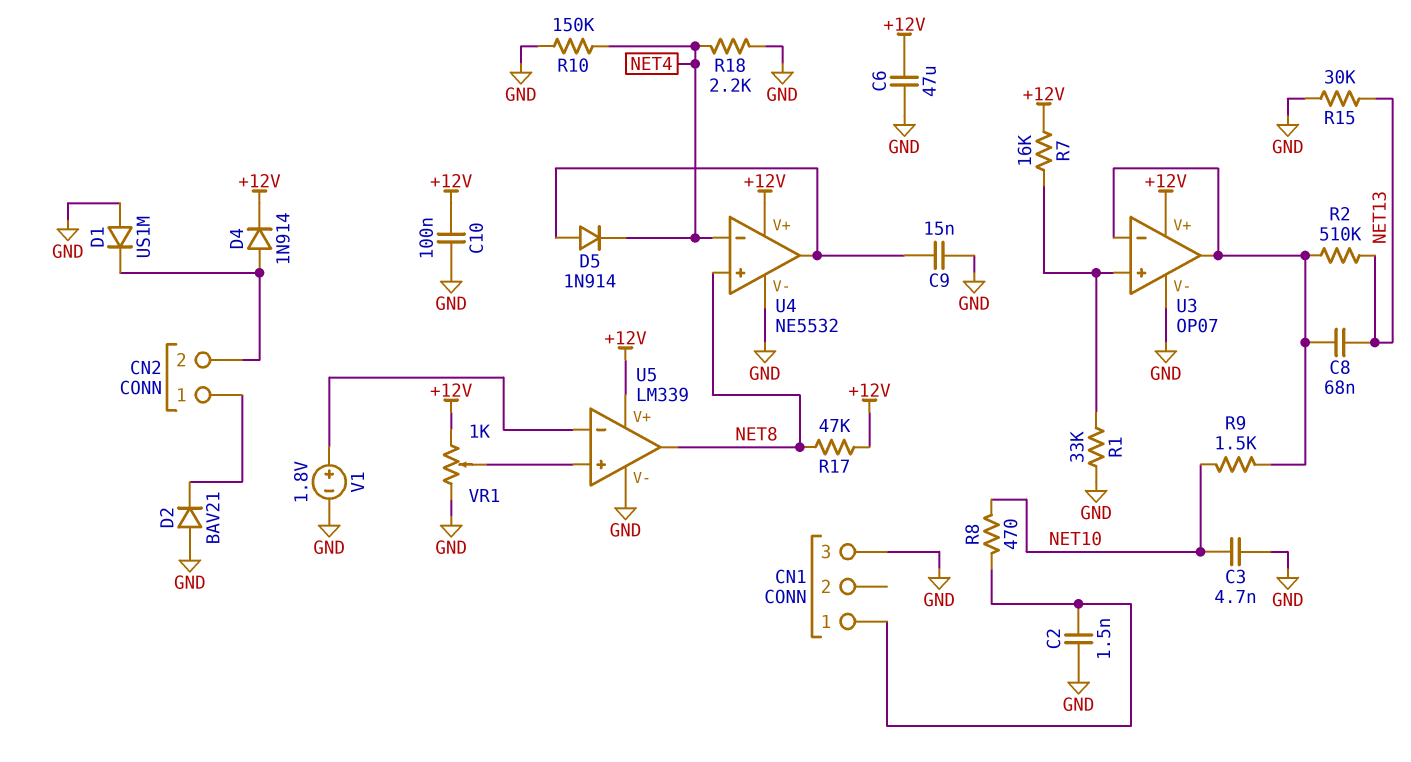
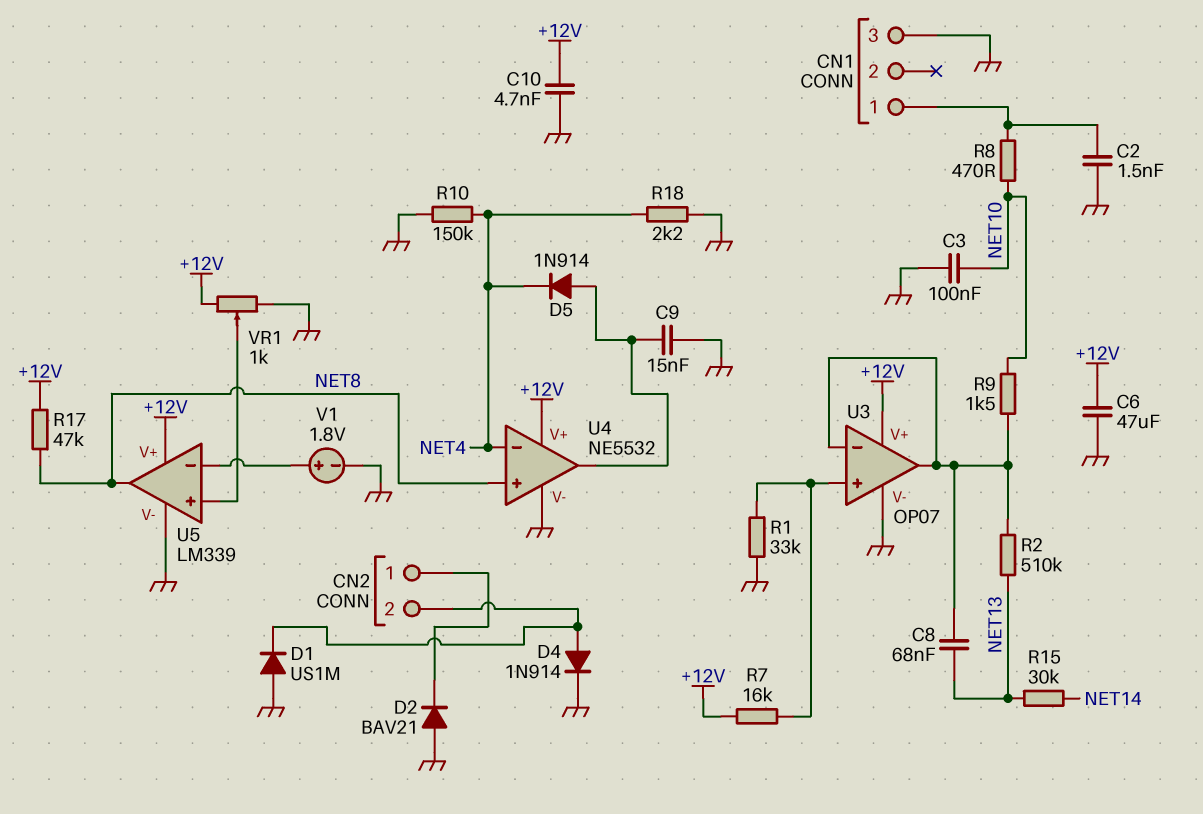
C3: 4.7nF (GND, NET10) -> 100nF (GND, NET10)
C10: 100nF (+12V, GND) -> 4.7nF (+12V, GND)
D4: diode 1N914 (A CN2/2, K +12V) -> diode 1N914 (A CN2/2, K GND)
R15: 30k (GND, NET13) -> 30k (NET13, NET14)

